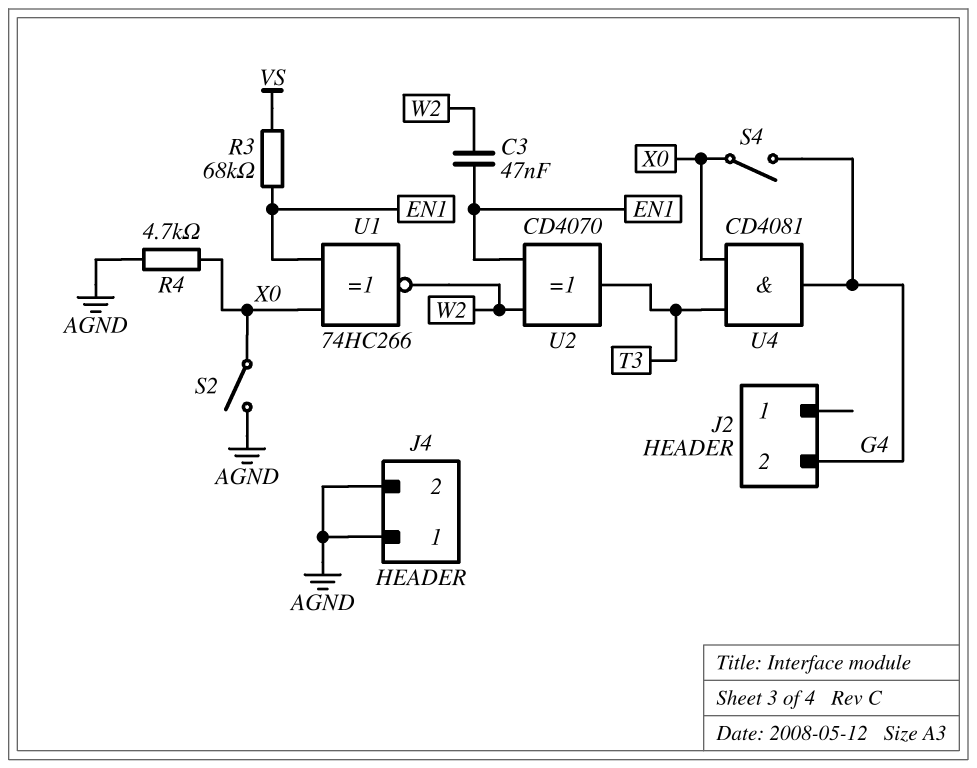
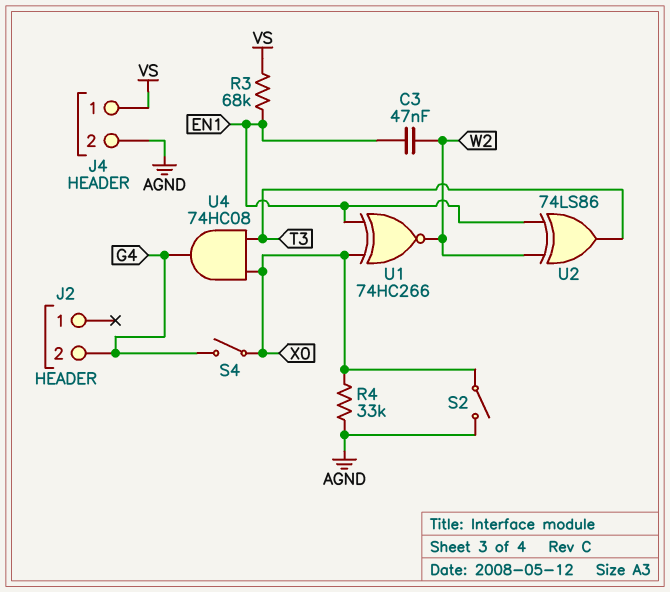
J4 pin 1: AGND -> VS
R4: 4.7k (AGND, X0) -> 33k (AGND, X0)
U2: XOR CD4070 (in EN1, in W2, out T3) -> XOR 74LS86 (in EN1, in W2, out T3)
U4: AND CD4081 (in T3, in X0, out G4) -> AND 74HC08 (in T3, in X0, out G4)

